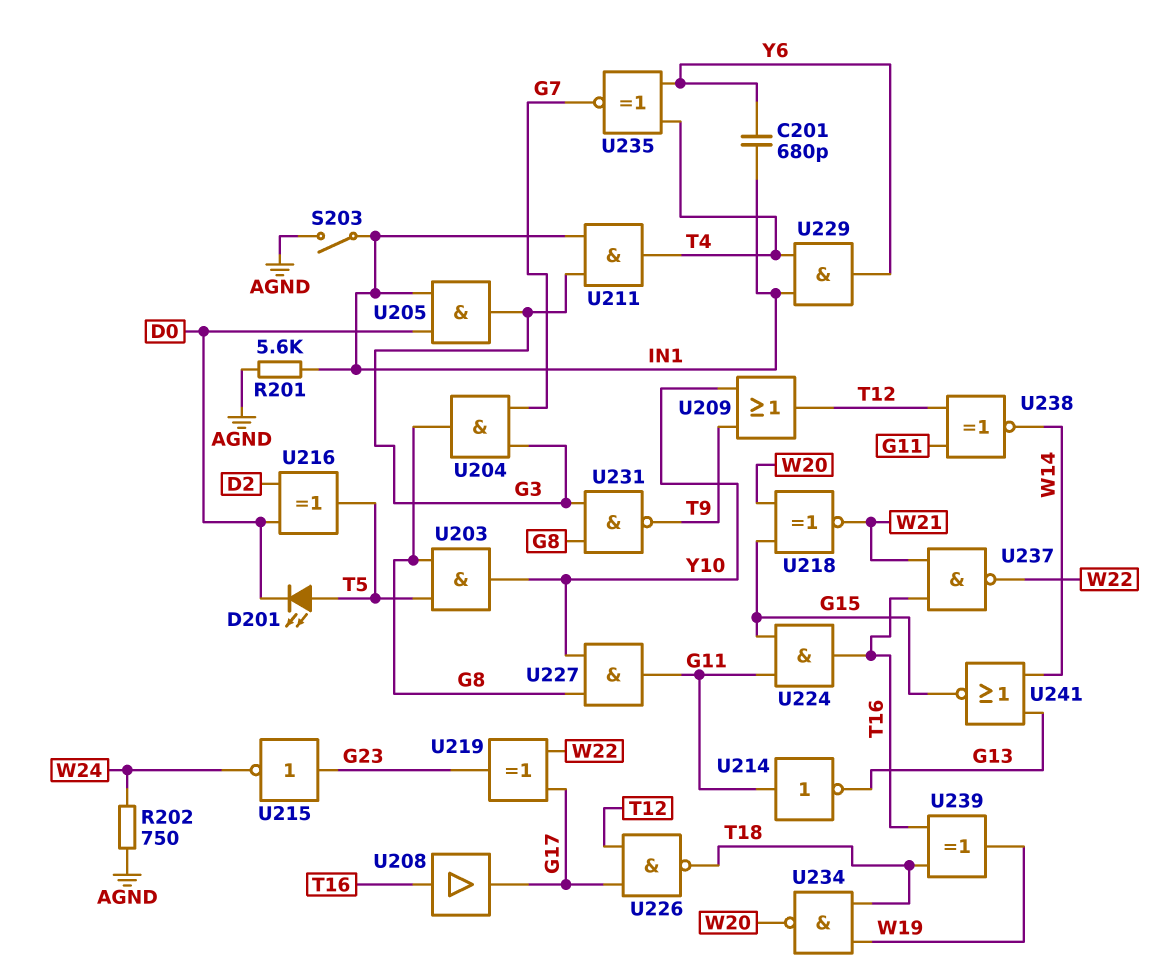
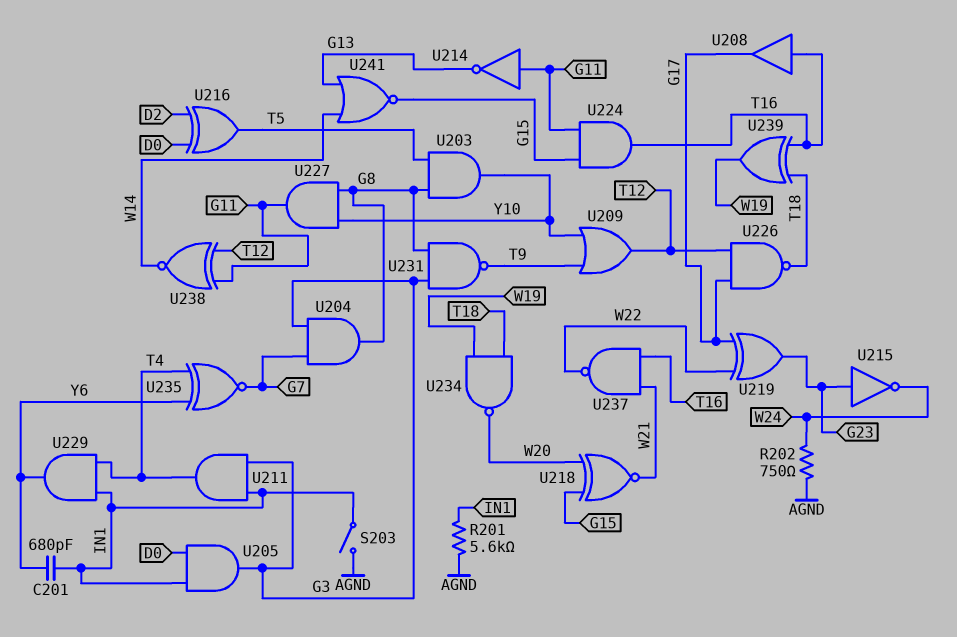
D201: LED (A T5, K D0) -> none

